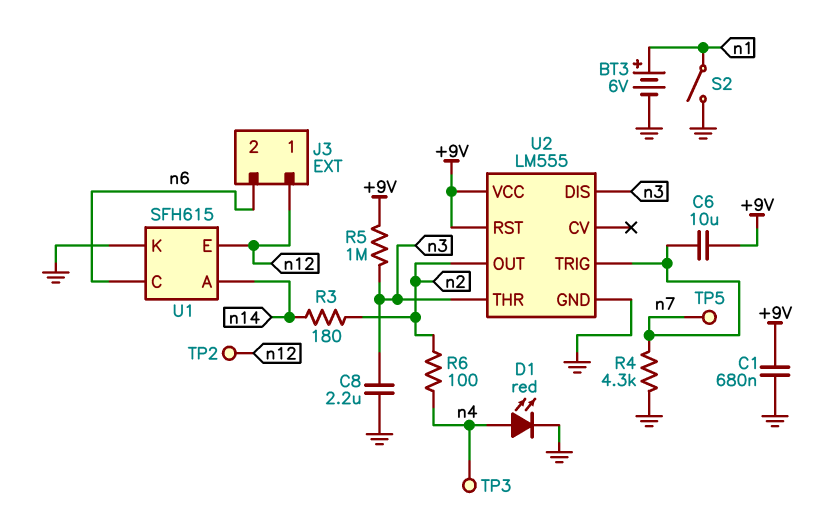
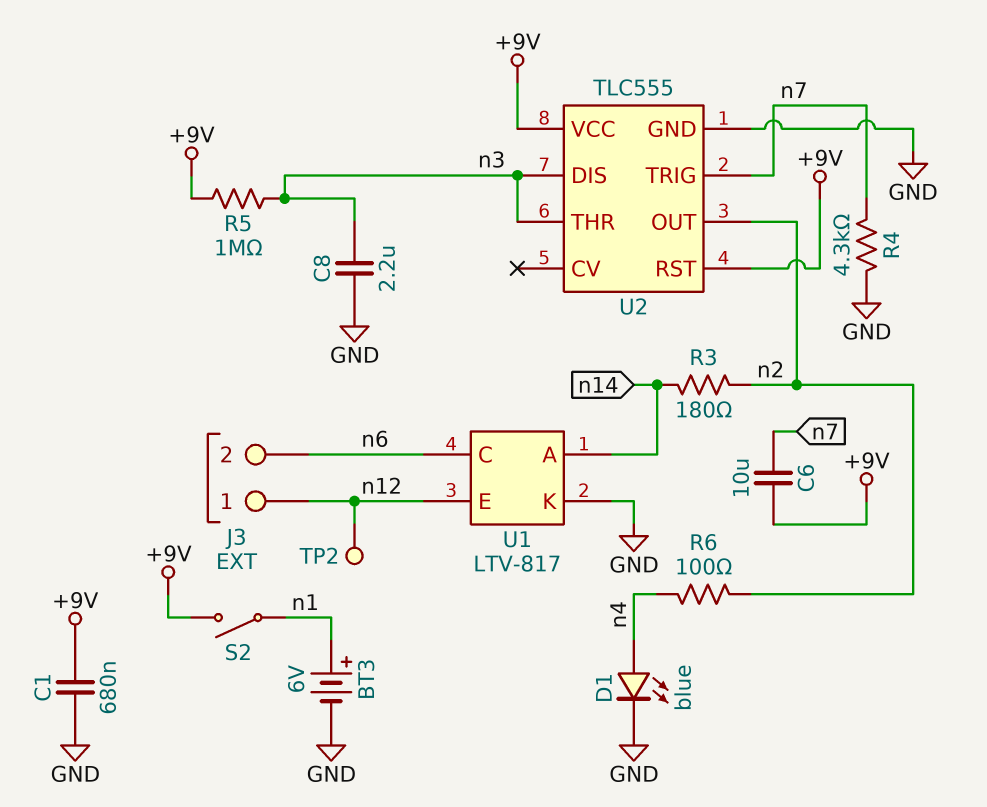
D1: LED red (A n4, K GND) -> LED blue (A n4, K GND)
S2: switch (GND, n1) -> switch (+9V, n1)
TP3: test point (n4) -> none
TP5: test point (n7) -> none
U1: SFH615 -> LTV-817
U2: LM555 -> TLC555

